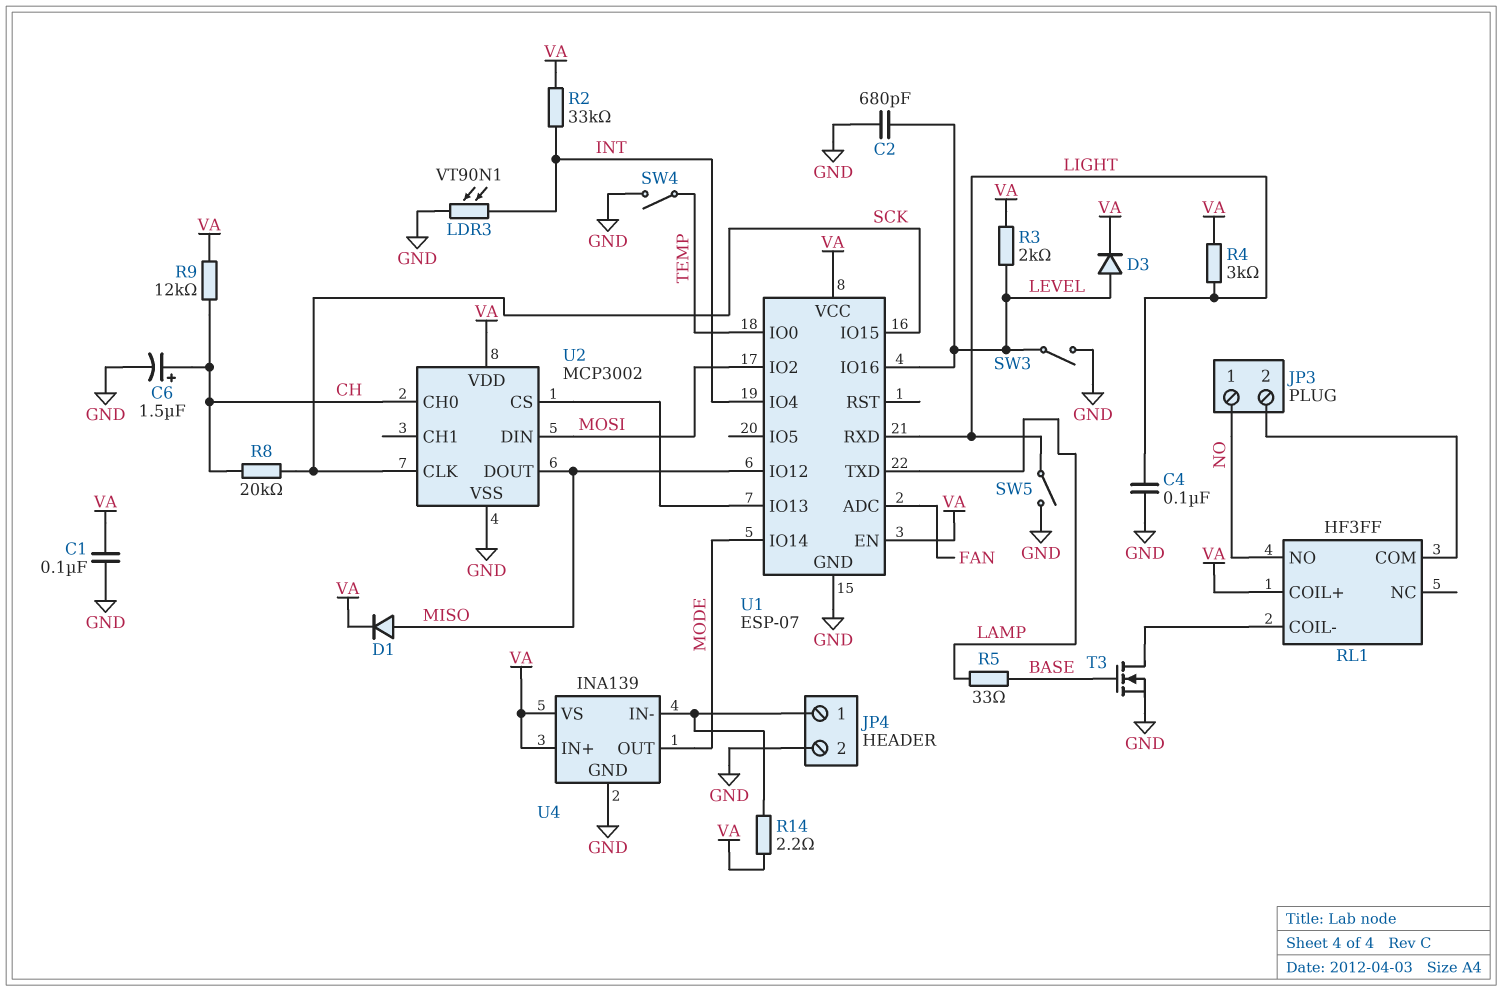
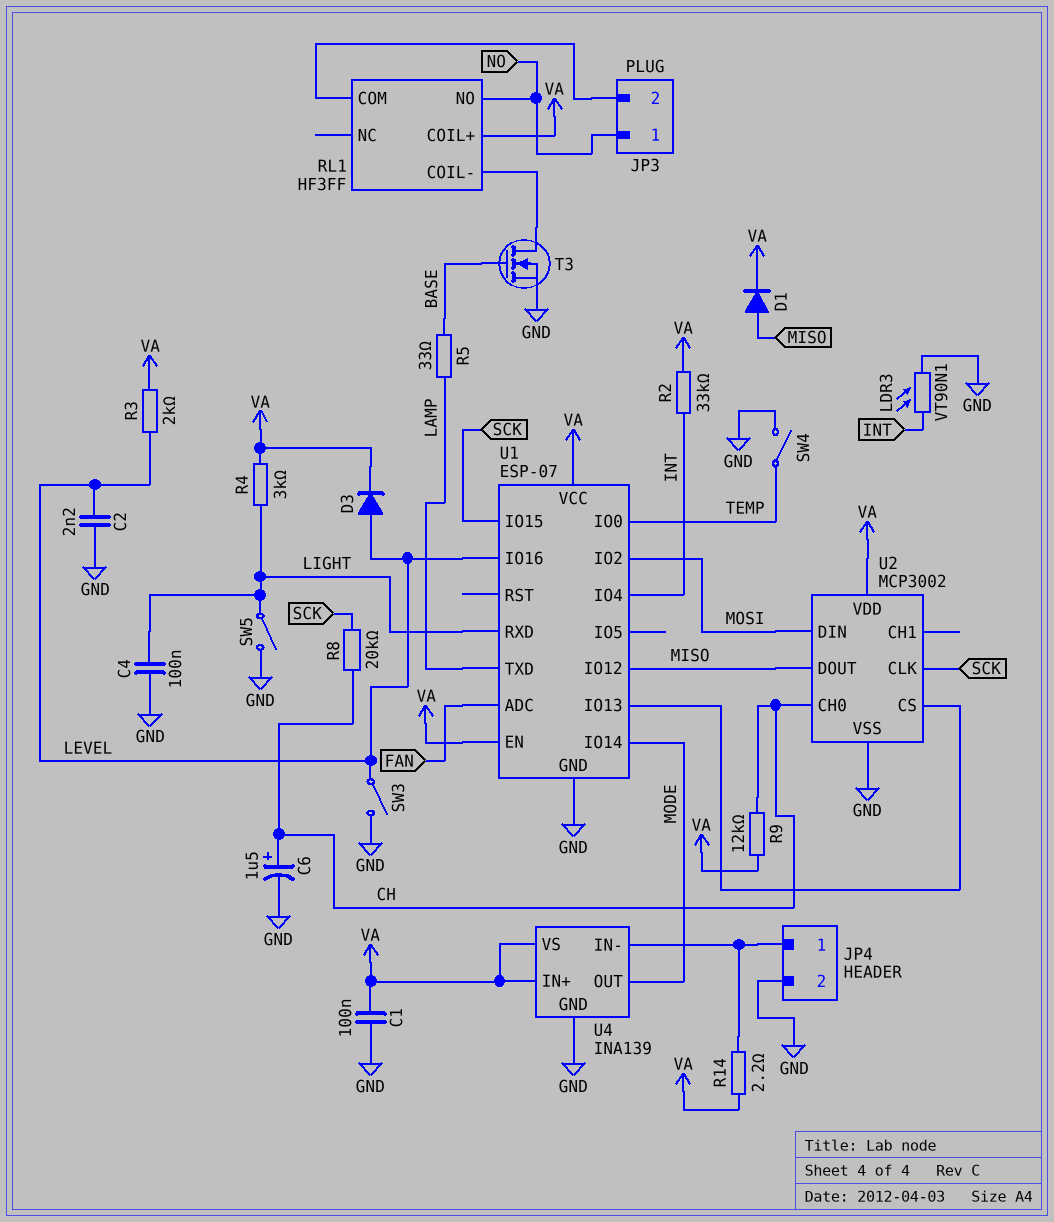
C2: 680pF (GND, LEVEL) -> 2.2nF (GND, LEVEL)

